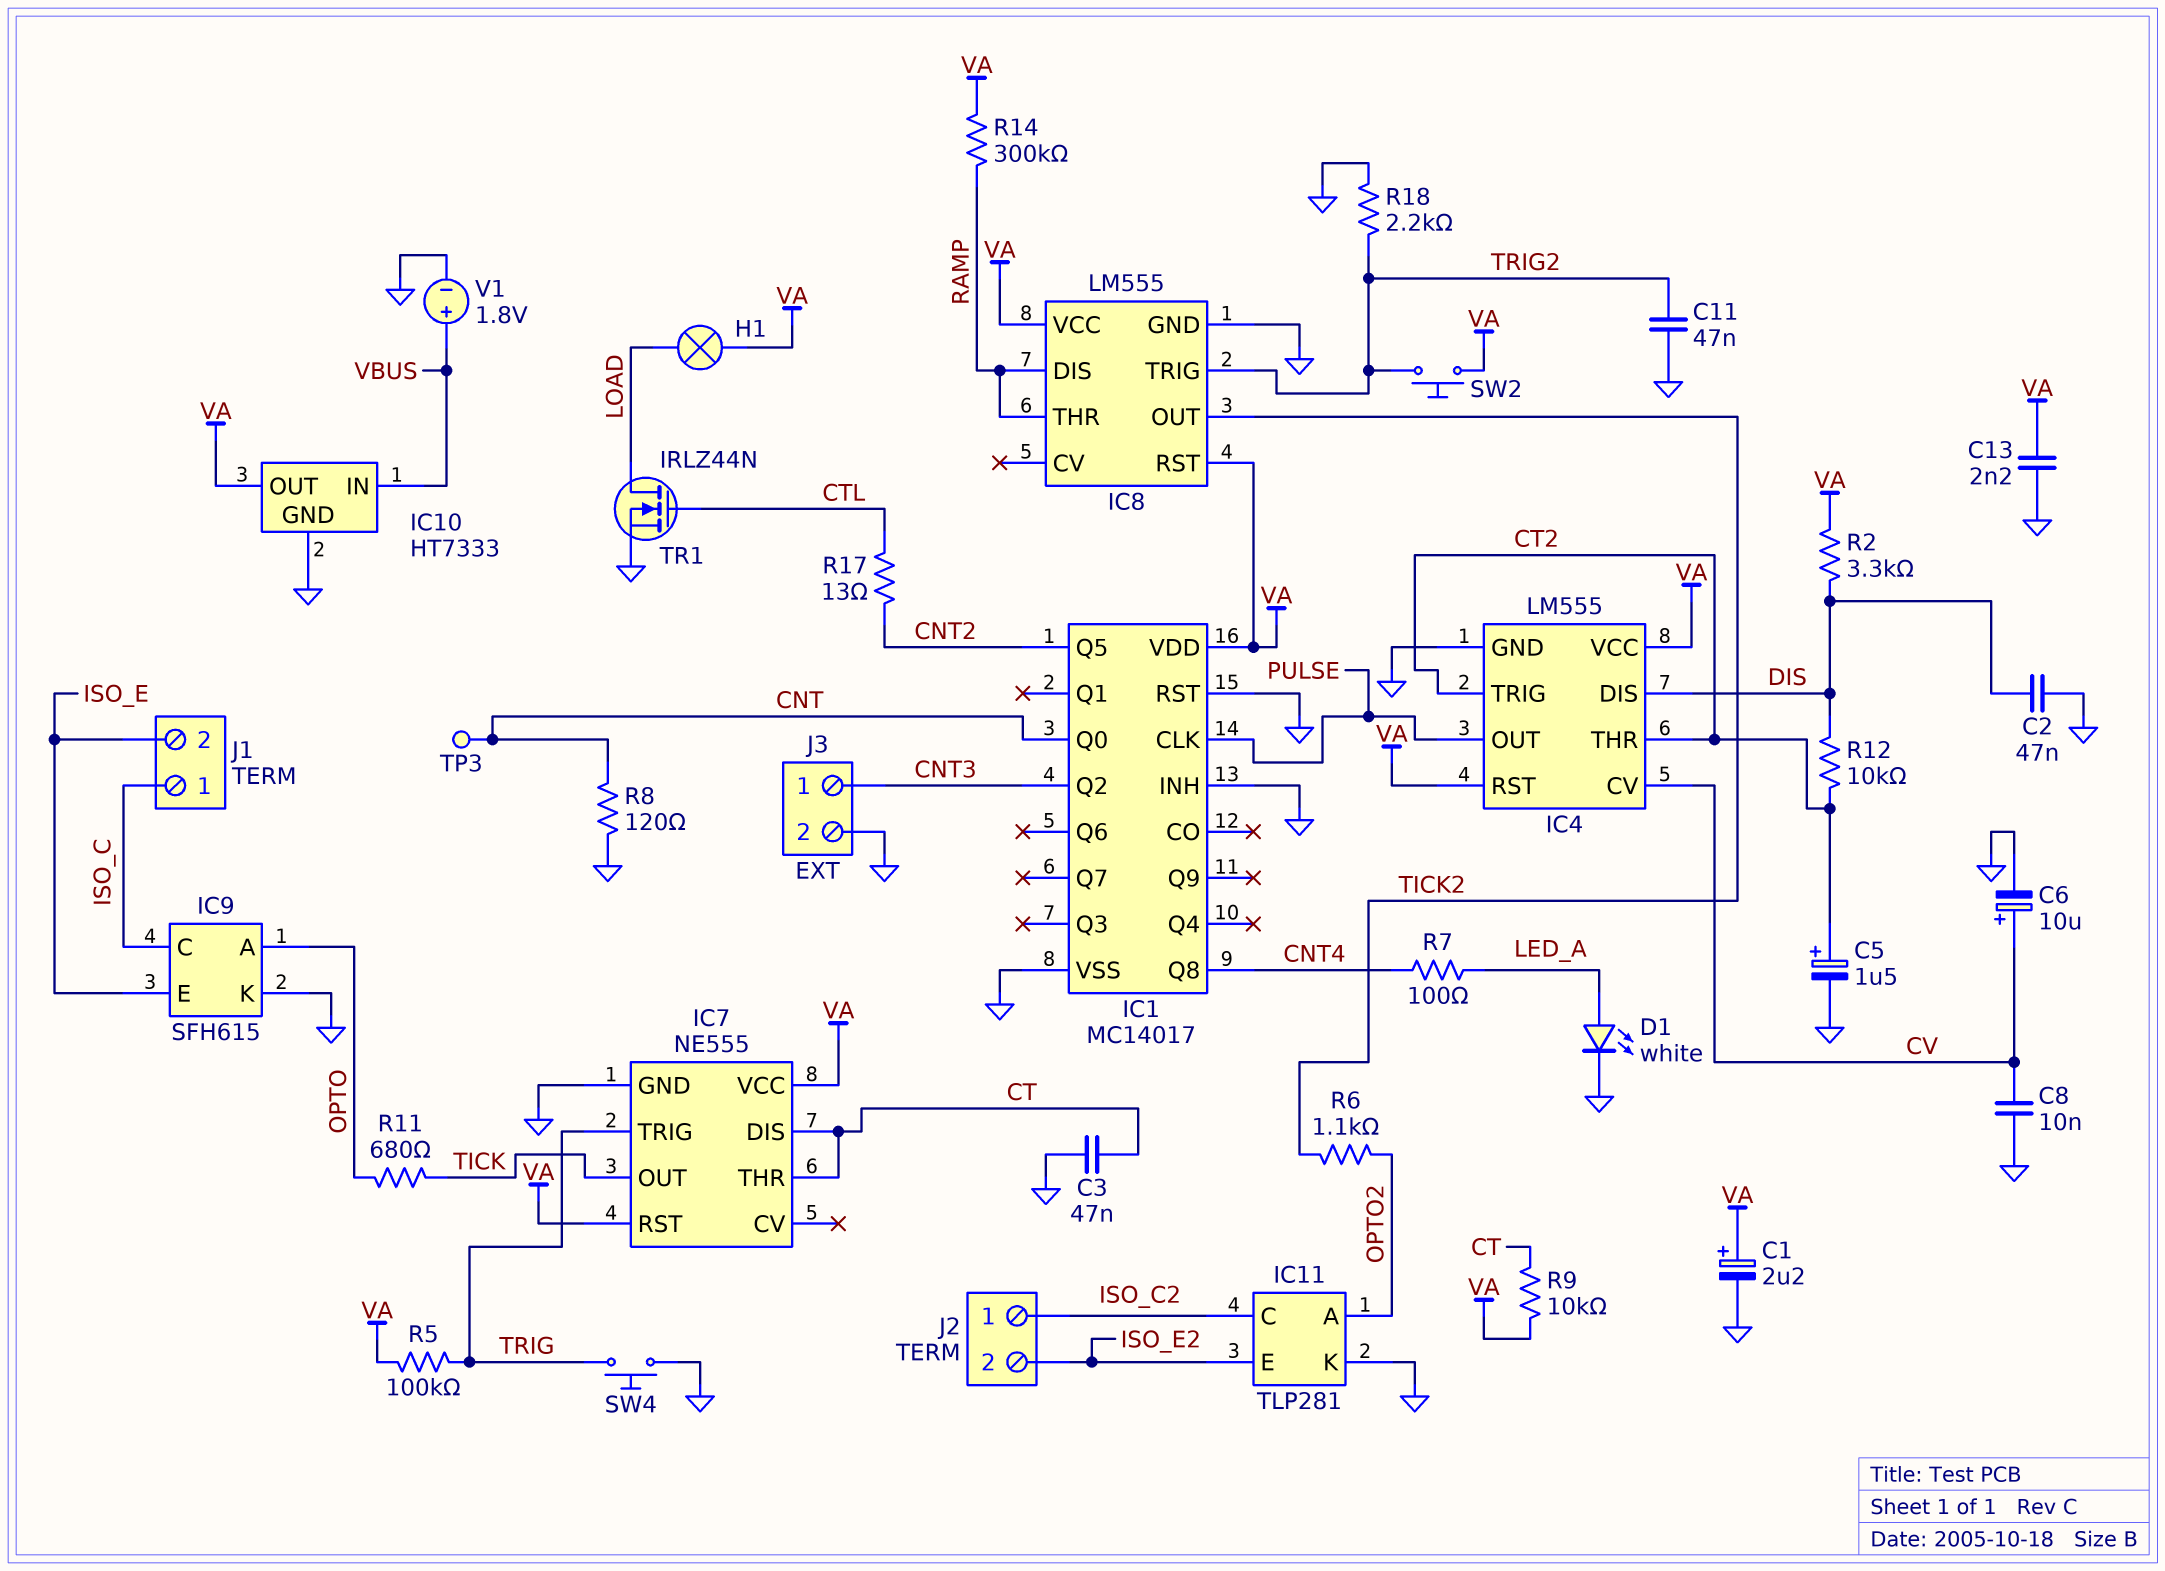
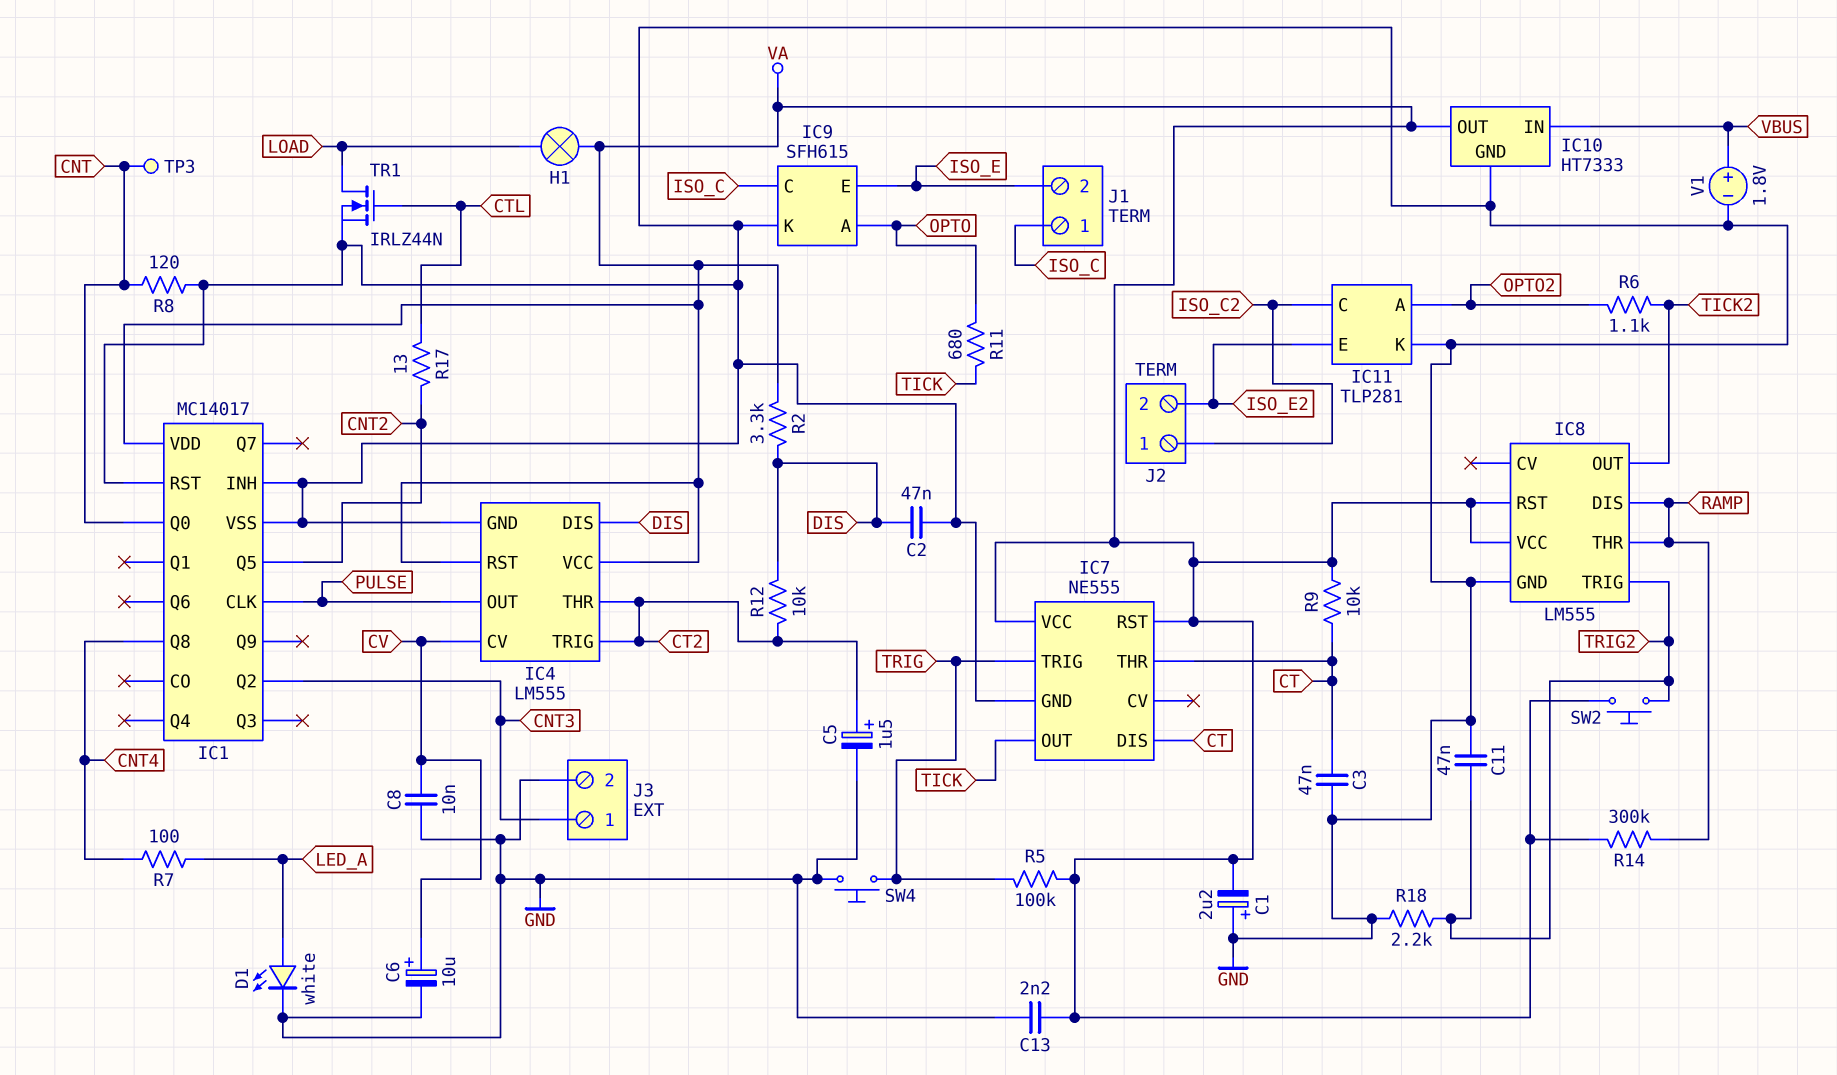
C1: 2.2uF (plus VA, minus GND) -> 2.2uF (plus GND, minus VA)

